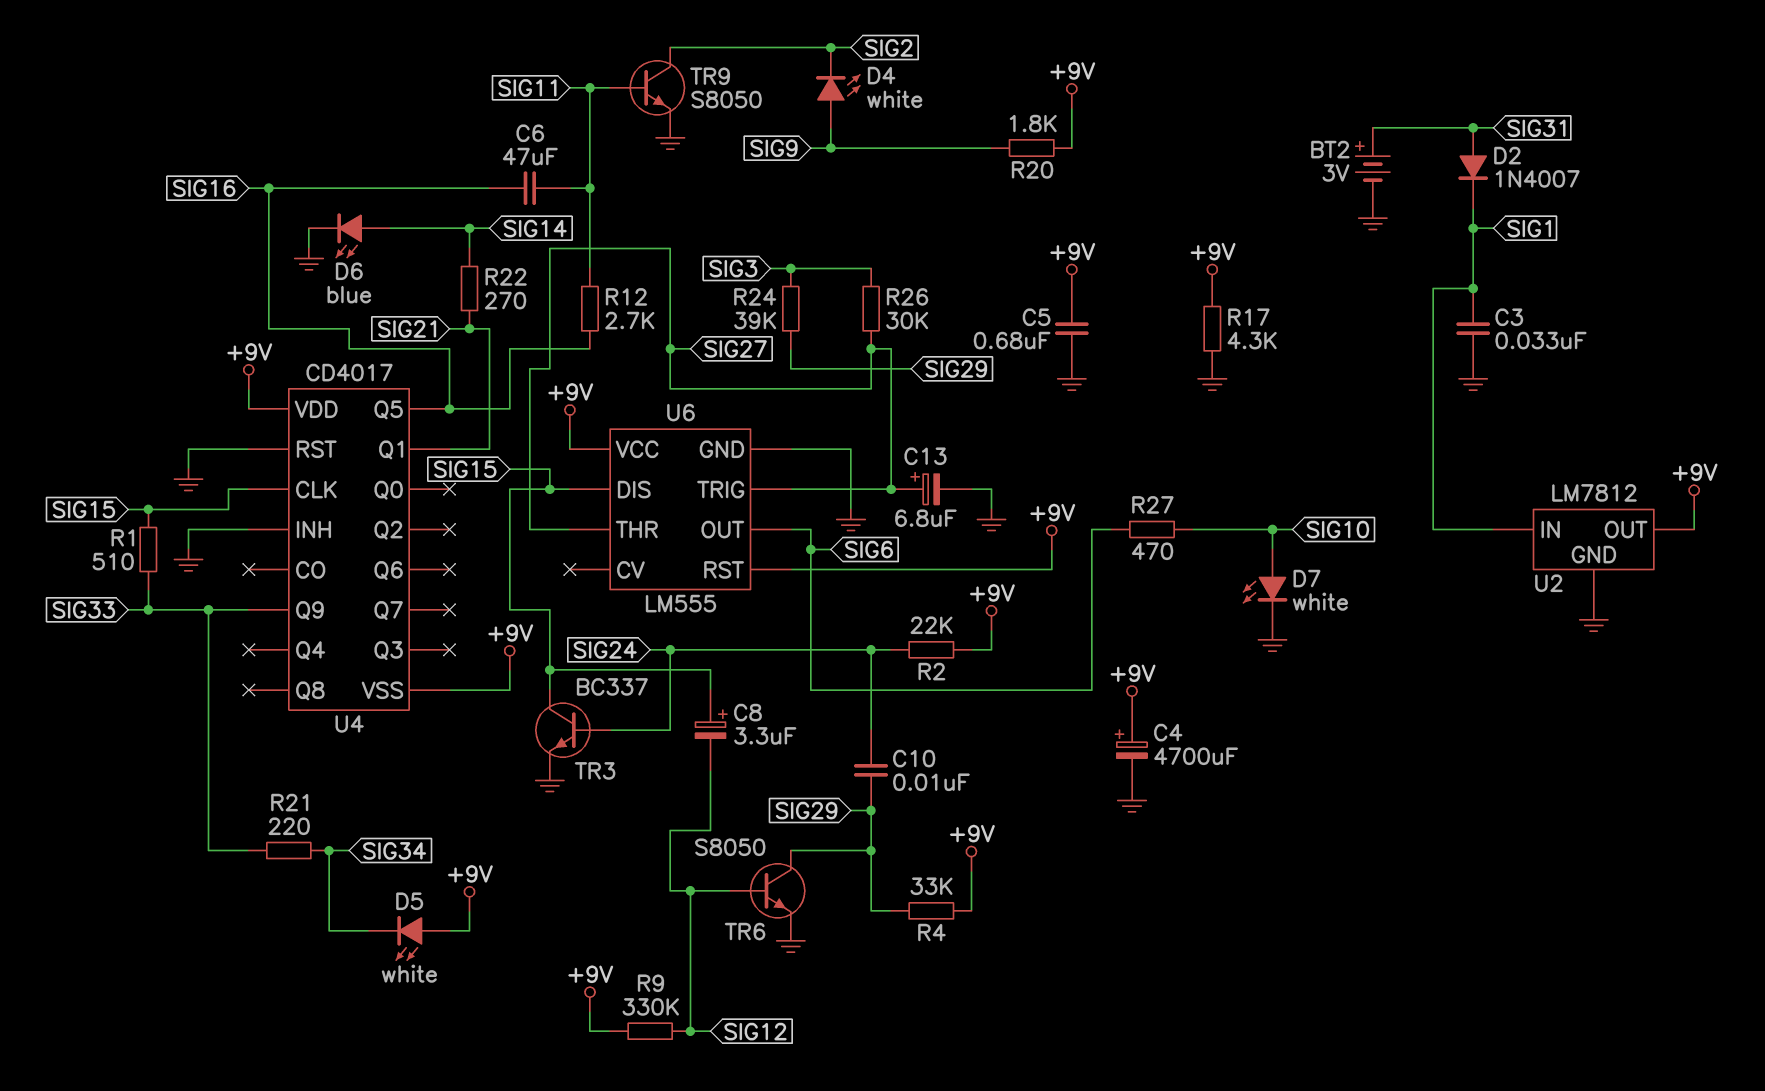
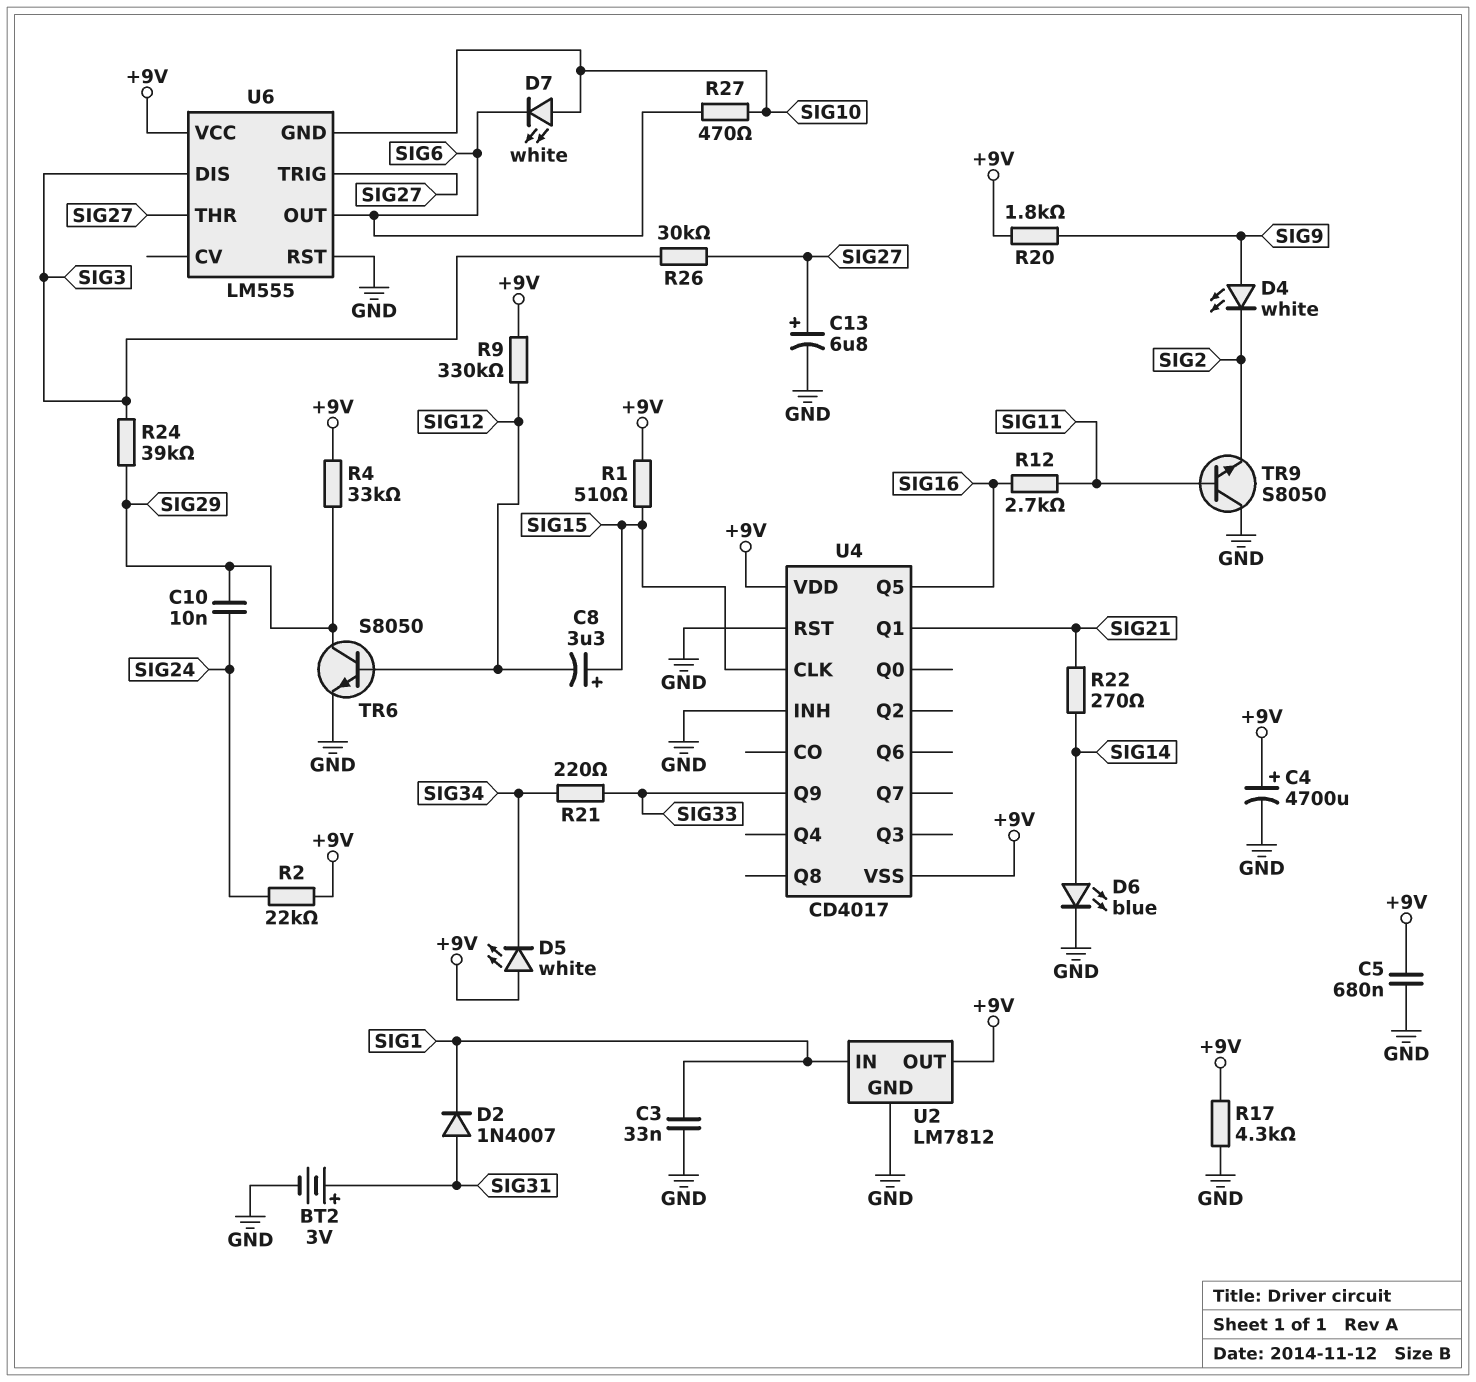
C6: 47uF (SIG11, SIG16) -> none
D7: LED white (A SIG10, K GND) -> LED white (A SIG10, K SIG6)
R1: 510 (SIG15, SIG33) -> 510 (+9V, SIG15)
TR3: NPN BC337 (B SIG24, C SIG15, E GND) -> none
TR9: NPN S8050 (B SIG11, C SIG2, E GND) -> NPN S8050 (B SIG11, C GND, E SIG2)
U6 pin DIS: SIG15 -> SIG3
U6 pin GND: GND -> SIG10
U6 pin RST: +9V -> GND

